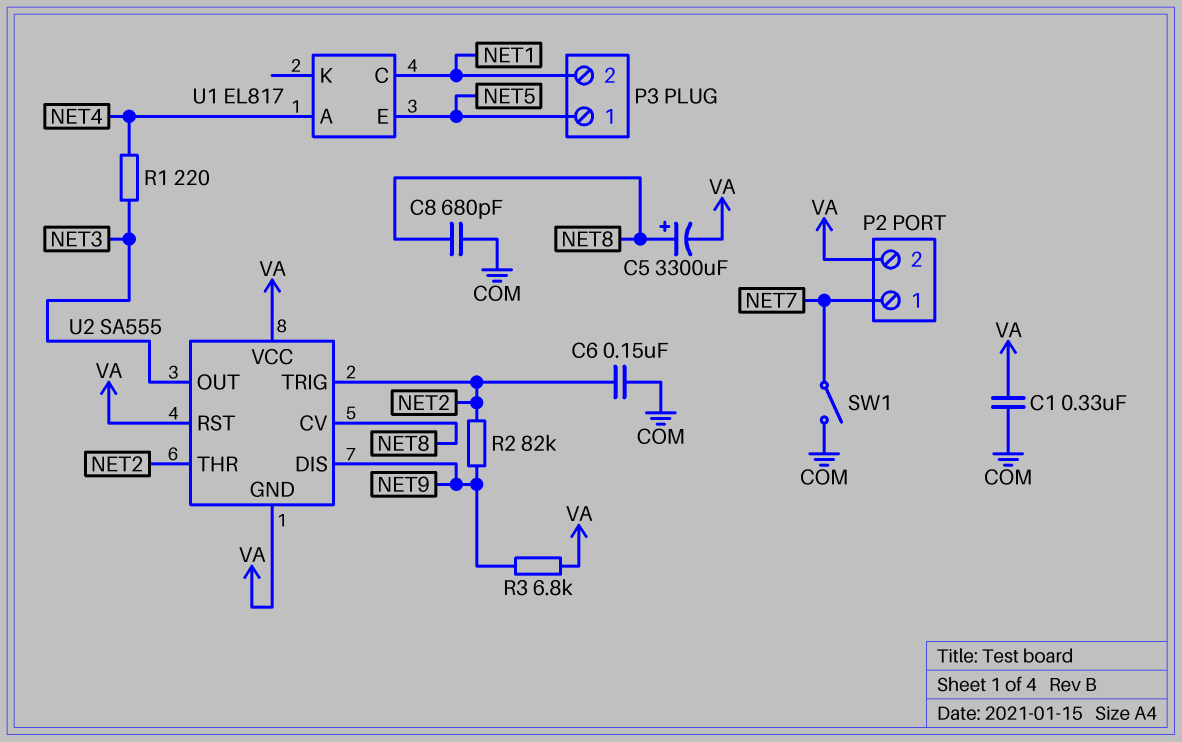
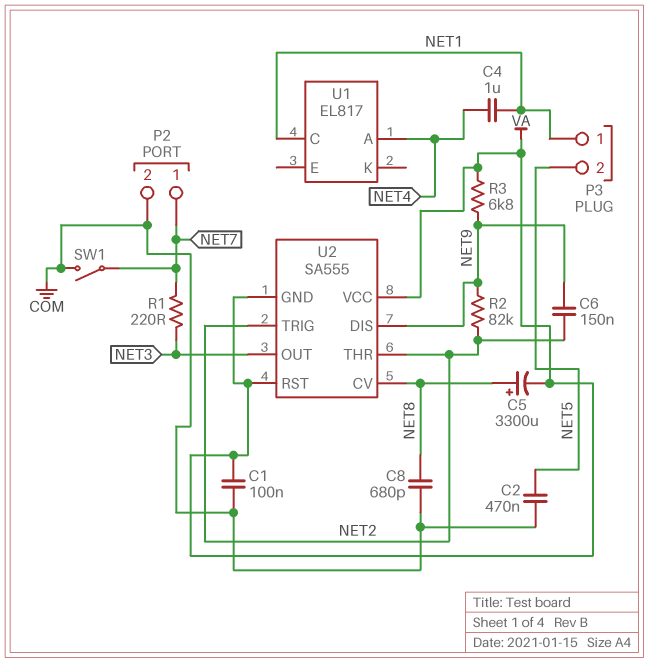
C1: 330nF (COM, VA) -> 100nF (COM, VA)
C2: none -> 470nF (COM, NET5)
C4: none -> 1uF (NET1, NET4)
C6: 150nF (COM, NET2) -> 150nF (NET2, NET9)
P2 pin 2: VA -> COM
P3 pin 1: NET5 -> NET1
P3 pin 2: NET1 -> NET5
R1: 220 (NET3, NET4) -> 220 (NET3, NET7)
U1 pin E: NET5 -> none

